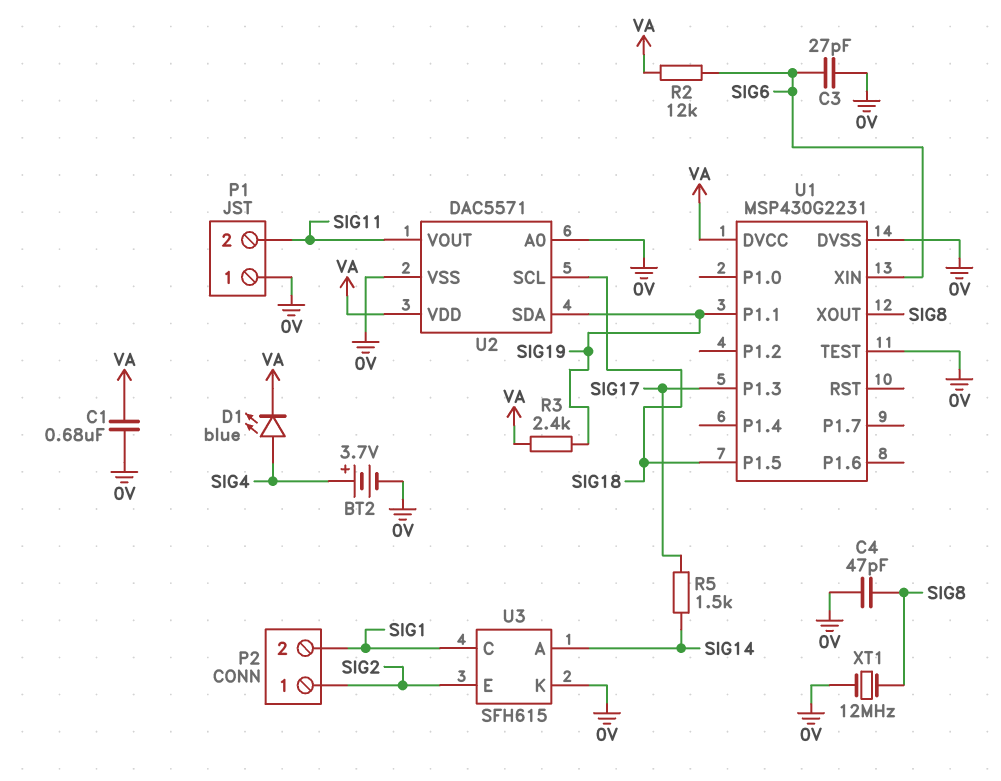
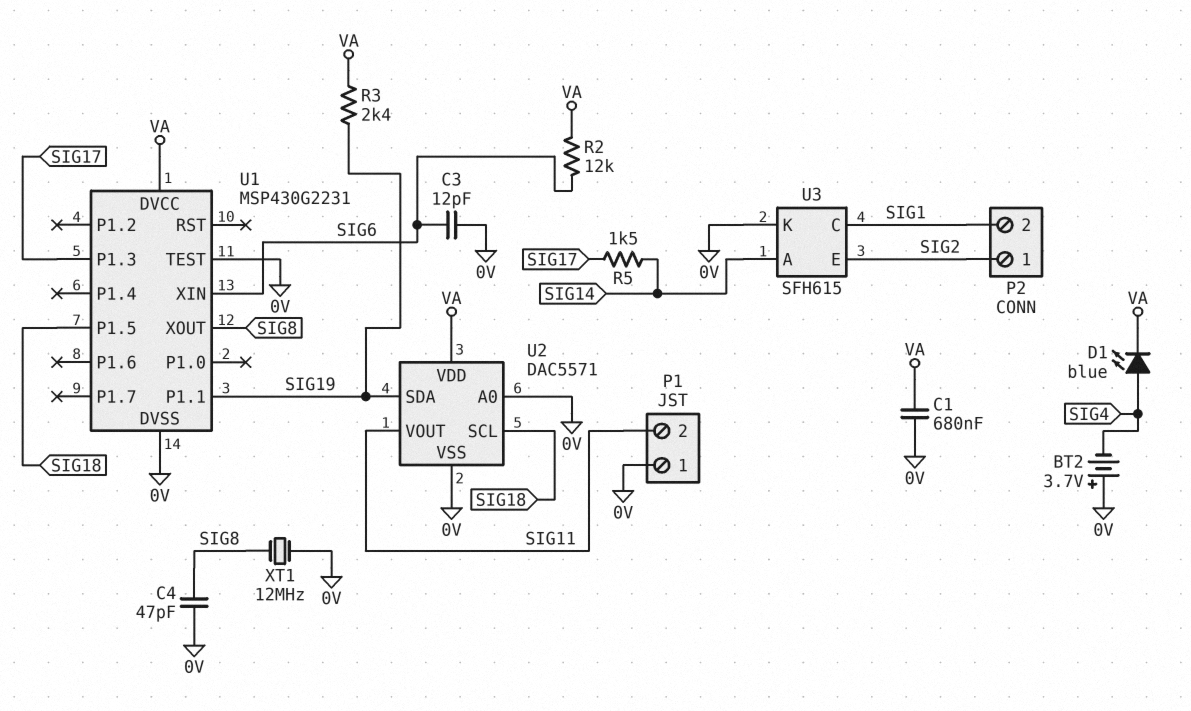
BT2: 3.7V (plus SIG4, minus 0V) -> 3.7V (plus 0V, minus SIG4)
C3: 27pF (0V, SIG6) -> 12pF (0V, SIG6)

